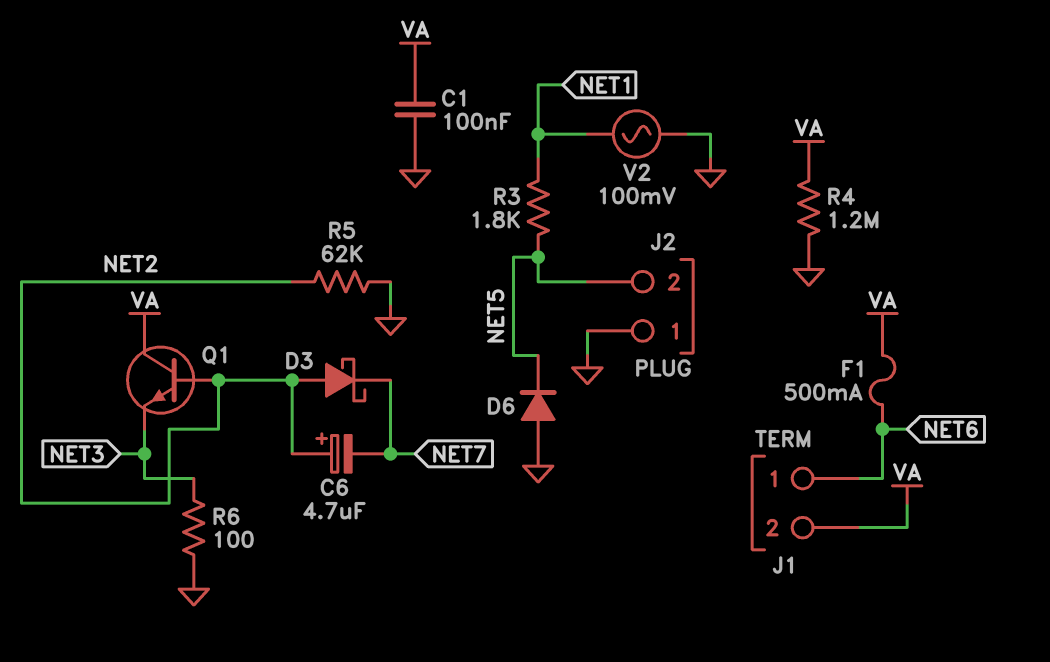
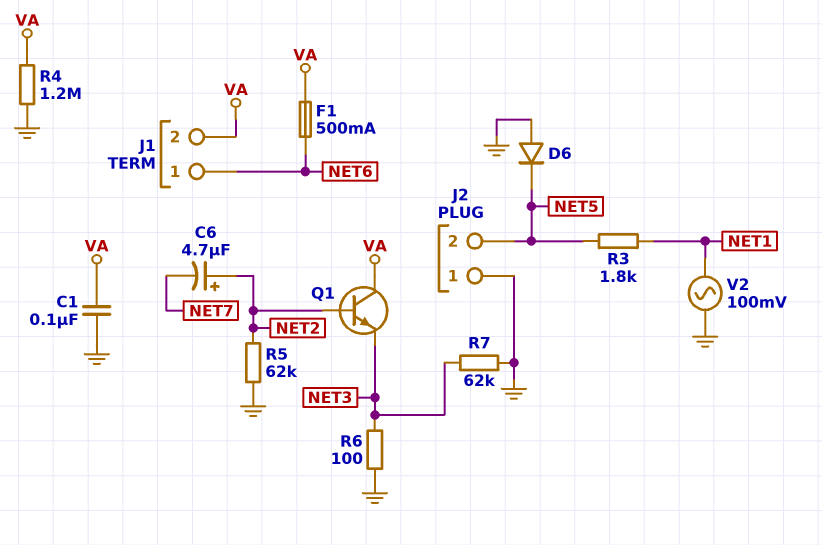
D3: schottky (A NET2, K NET7) -> none
R7: none -> 62k (GND, NET3)

